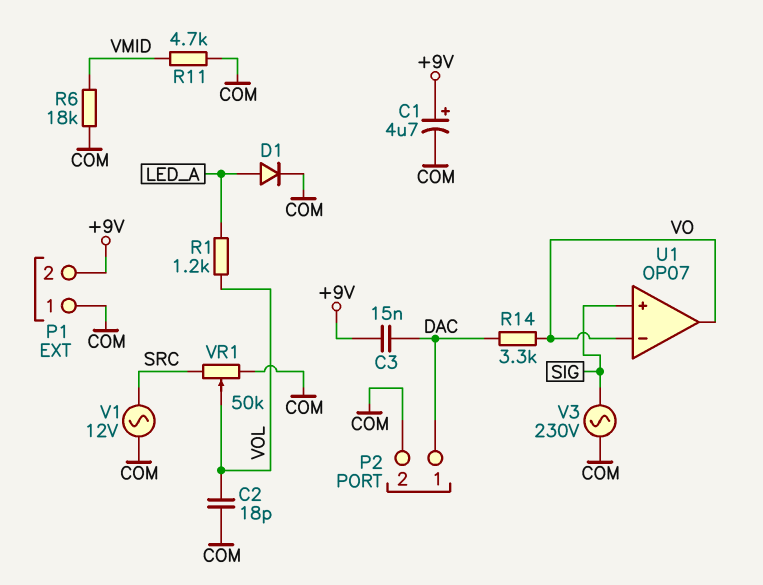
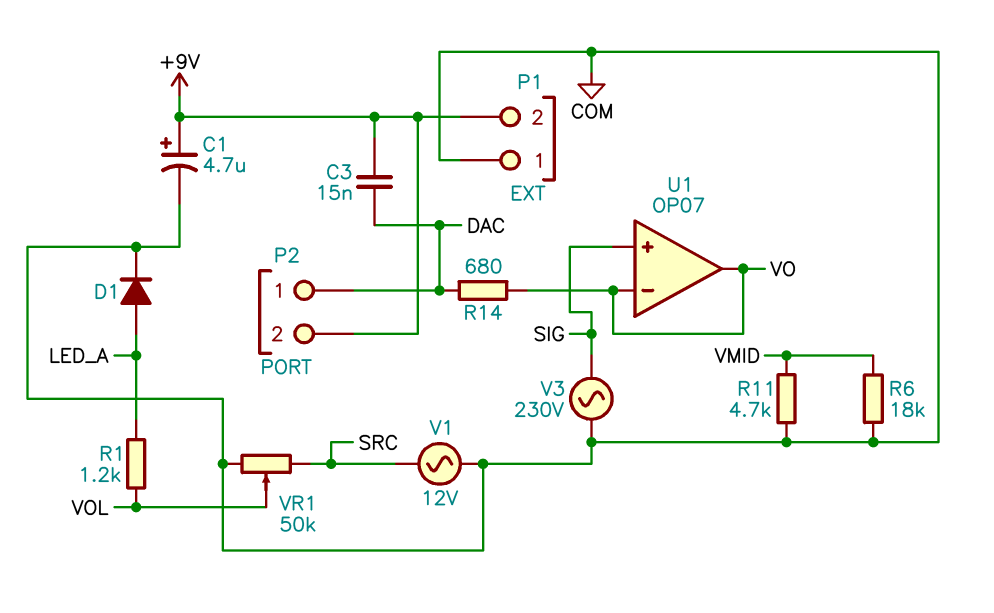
C2: 18pF (COM, VOL) -> none
P2 pin 2: COM -> +9V
R14: 3.3k (DAC, VO) -> 680 (DAC, VO)

